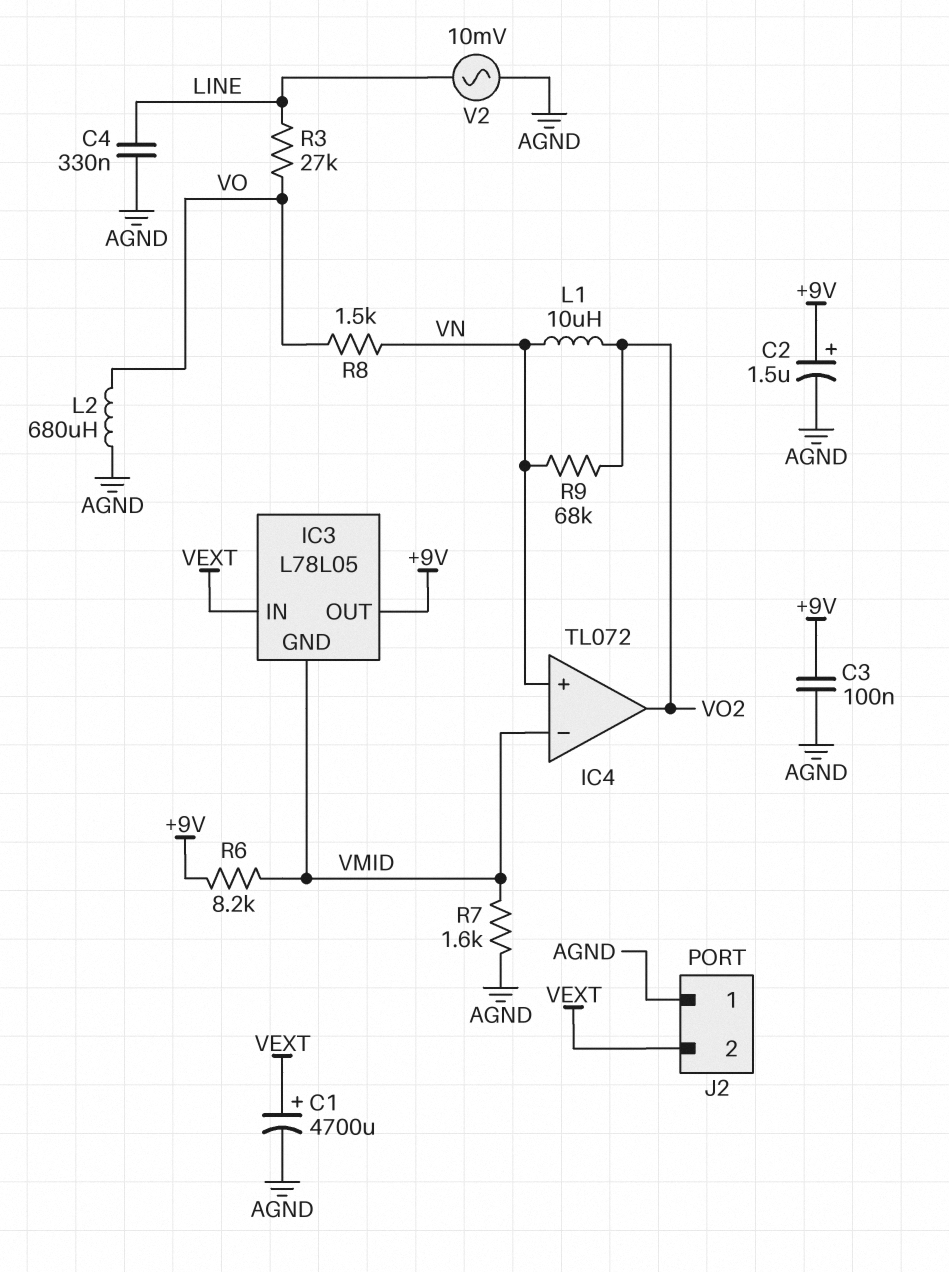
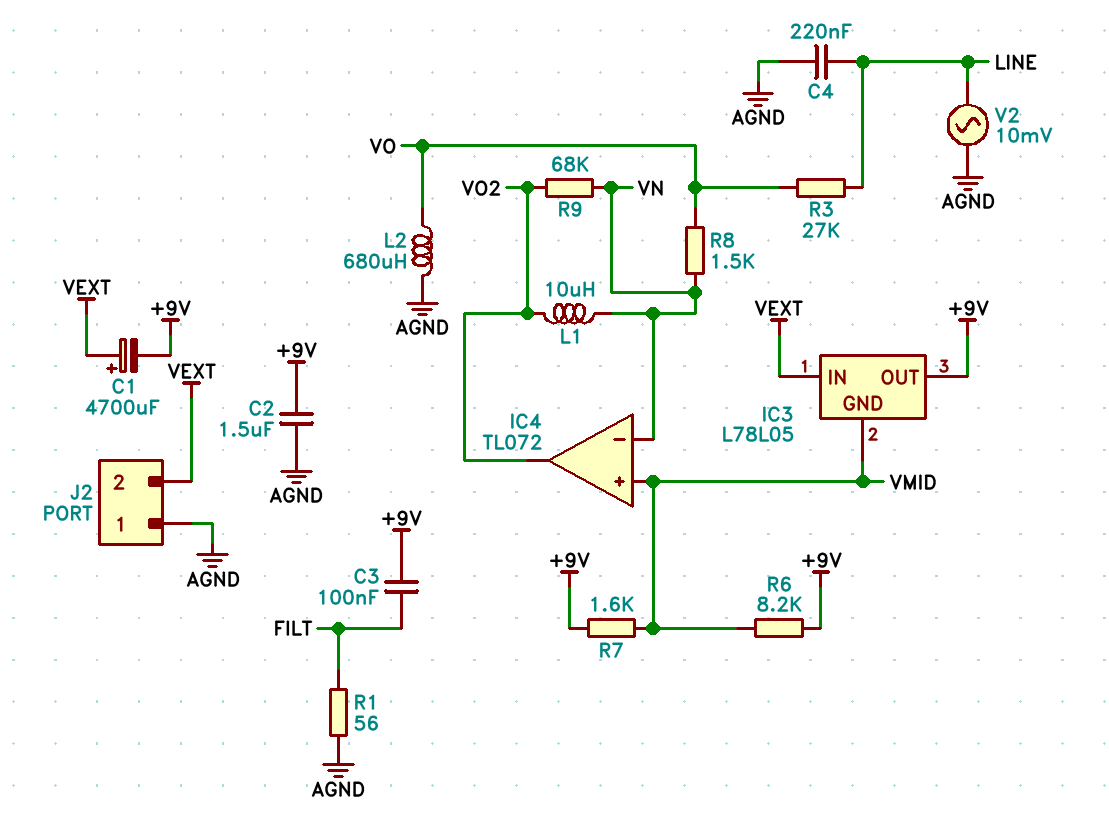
C1: 4700uF (plus VEXT, minus AGND) -> 4700uF (plus VEXT, minus +9V)
C2: 1.5uF (plus +9V, minus AGND) -> 1.5uF (+9V, AGND)
C3: 100nF (+9V, AGND) -> 100nF (+9V, FILT)
C4: 330nF (AGND, LINE) -> 220nF (AGND, LINE)
IC4 pin in+: VN -> VMID
IC4 pin in-: VMID -> VN
R1: none -> 56 (AGND, FILT)
R7: 1.6k (AGND, VMID) -> 1.6k (+9V, VMID)

